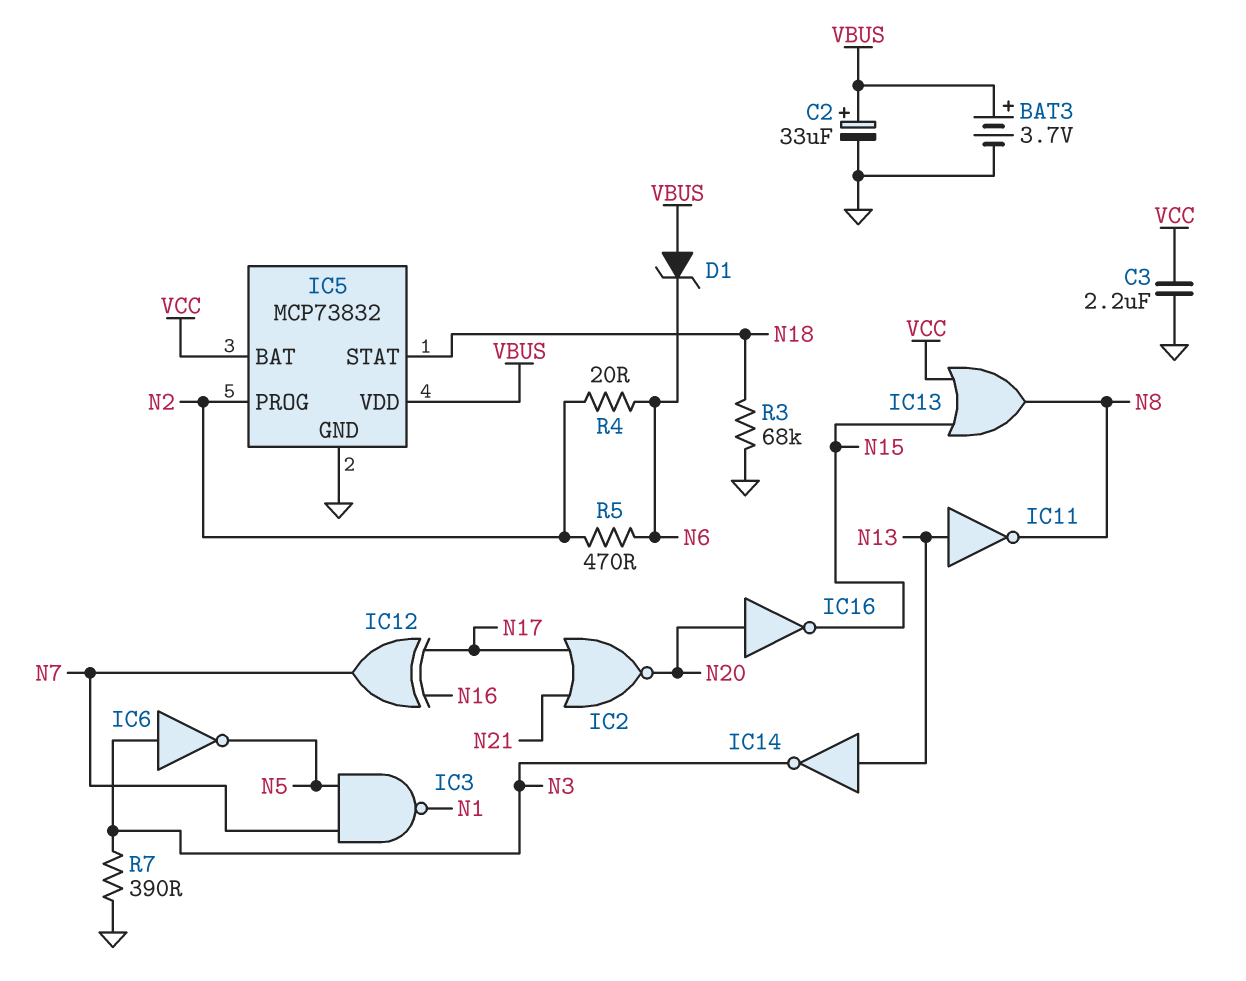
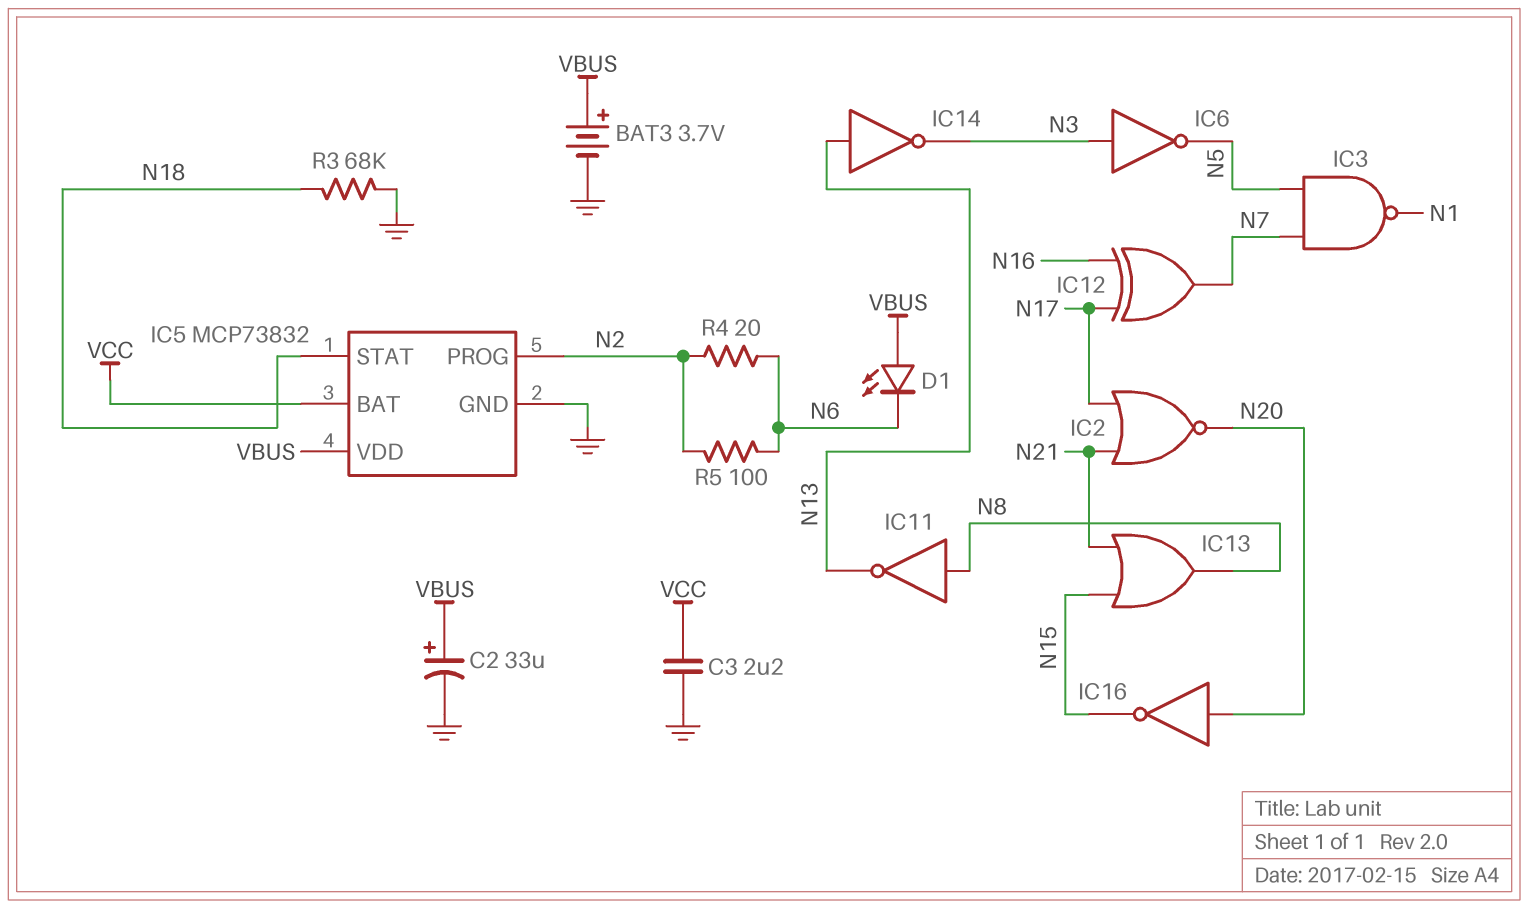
D1: zener (A VBUS, K N6) -> LED (A VBUS, K N6)
IC11: NOT (in N13, out N8) -> NOT (in N8, out N13)
IC13: OR (in N15, in VCC, out N8) -> OR (in N15, in N21, out N8)
R5: 470 (N2, N6) -> 100 (N2, N6)
R7: 390 (GND, N3) -> none

